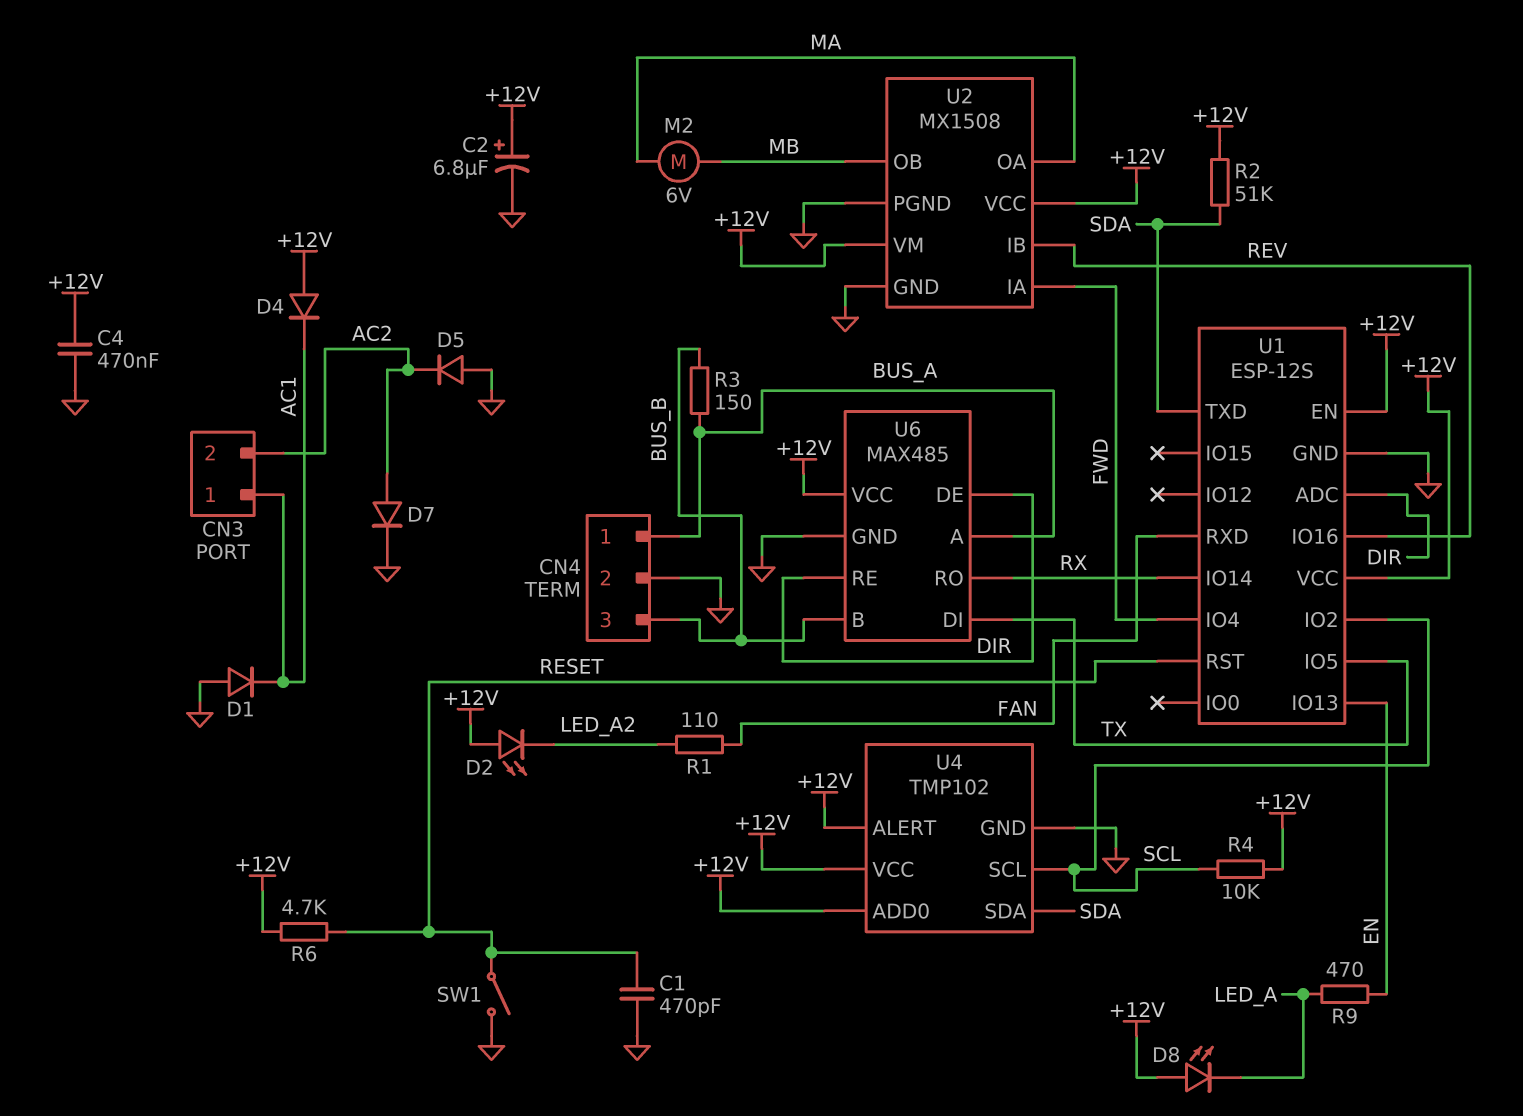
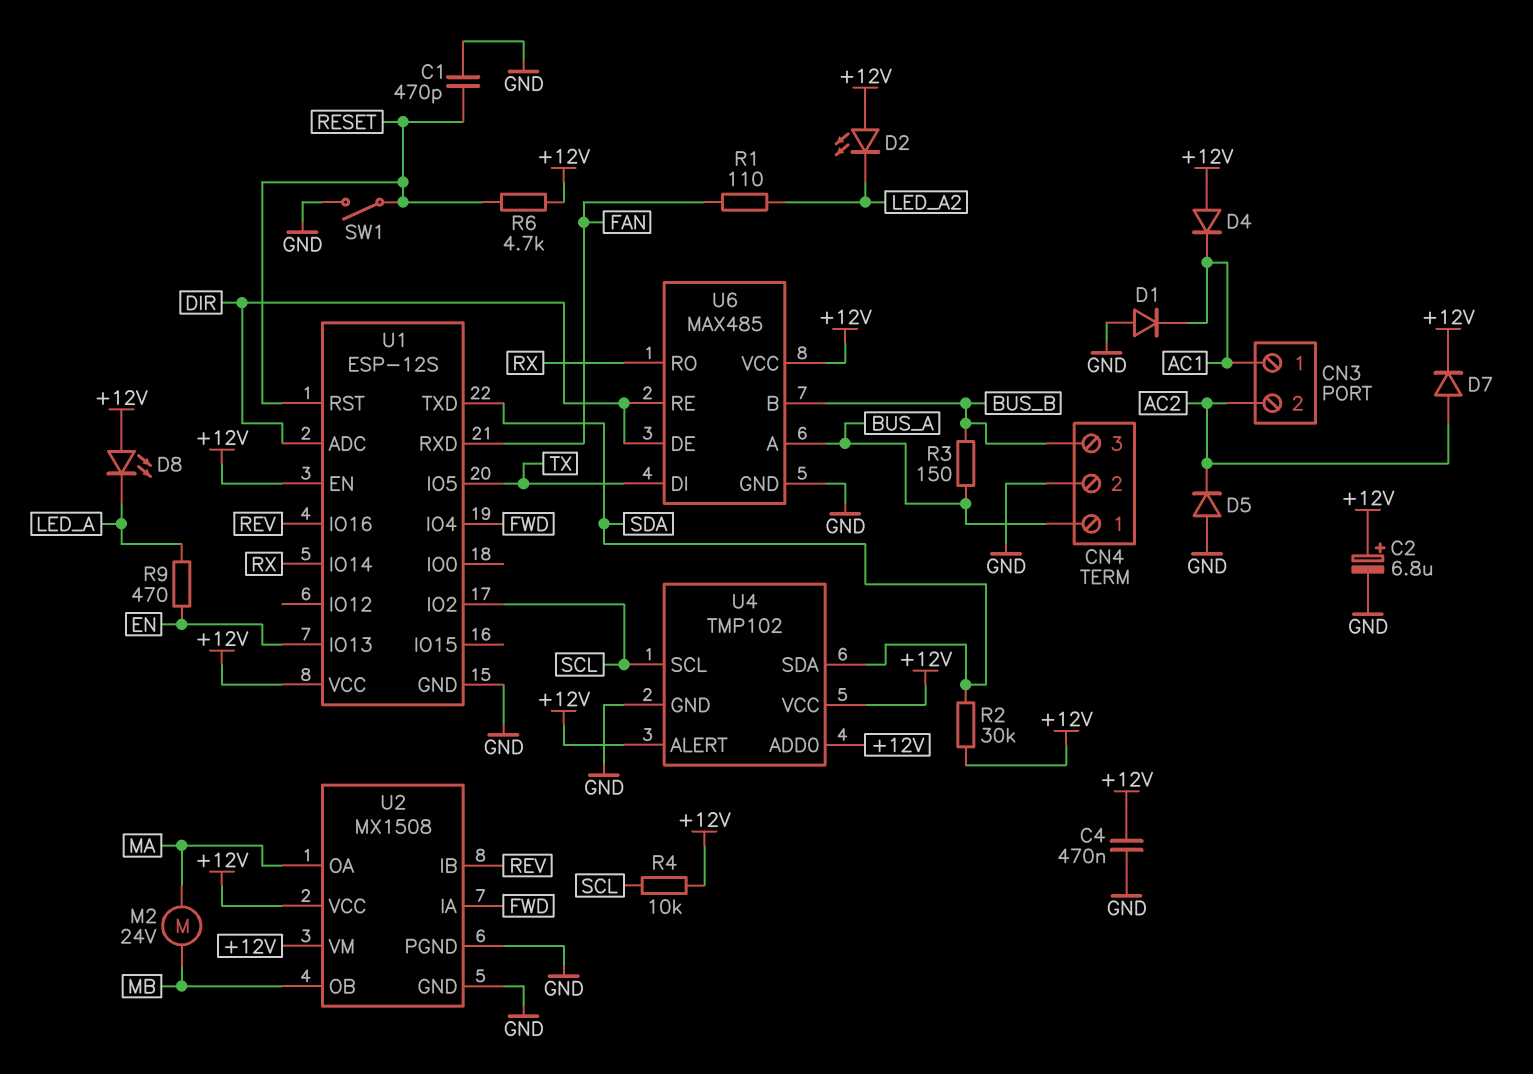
D7: diode (A AC2, K GND) -> diode (A AC2, K +12V)
M2: motor 6V (MA, MB) -> motor 24V (MA, MB)
R2: 51k (+12V, SDA) -> 30k (+12V, SDA)

